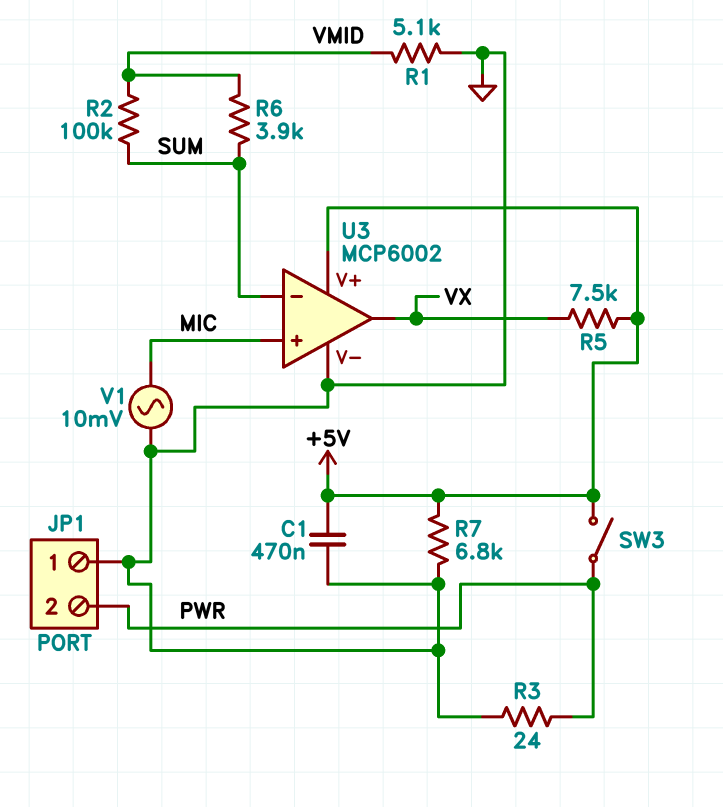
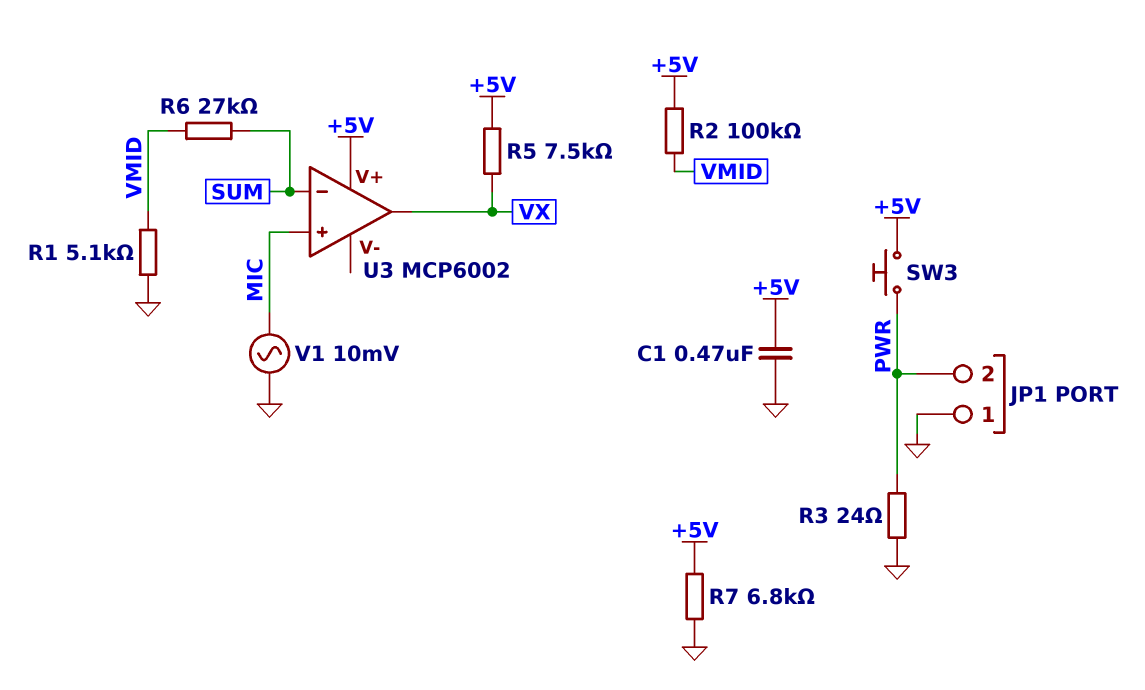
R2: 100k (SUM, VMID) -> 100k (+5V, VMID)
R6: 3.9k (SUM, VMID) -> 27k (SUM, VMID)
SW3: switch (+5V, PWR) -> button (+5V, PWR)
U3 pin V-: GND -> none

